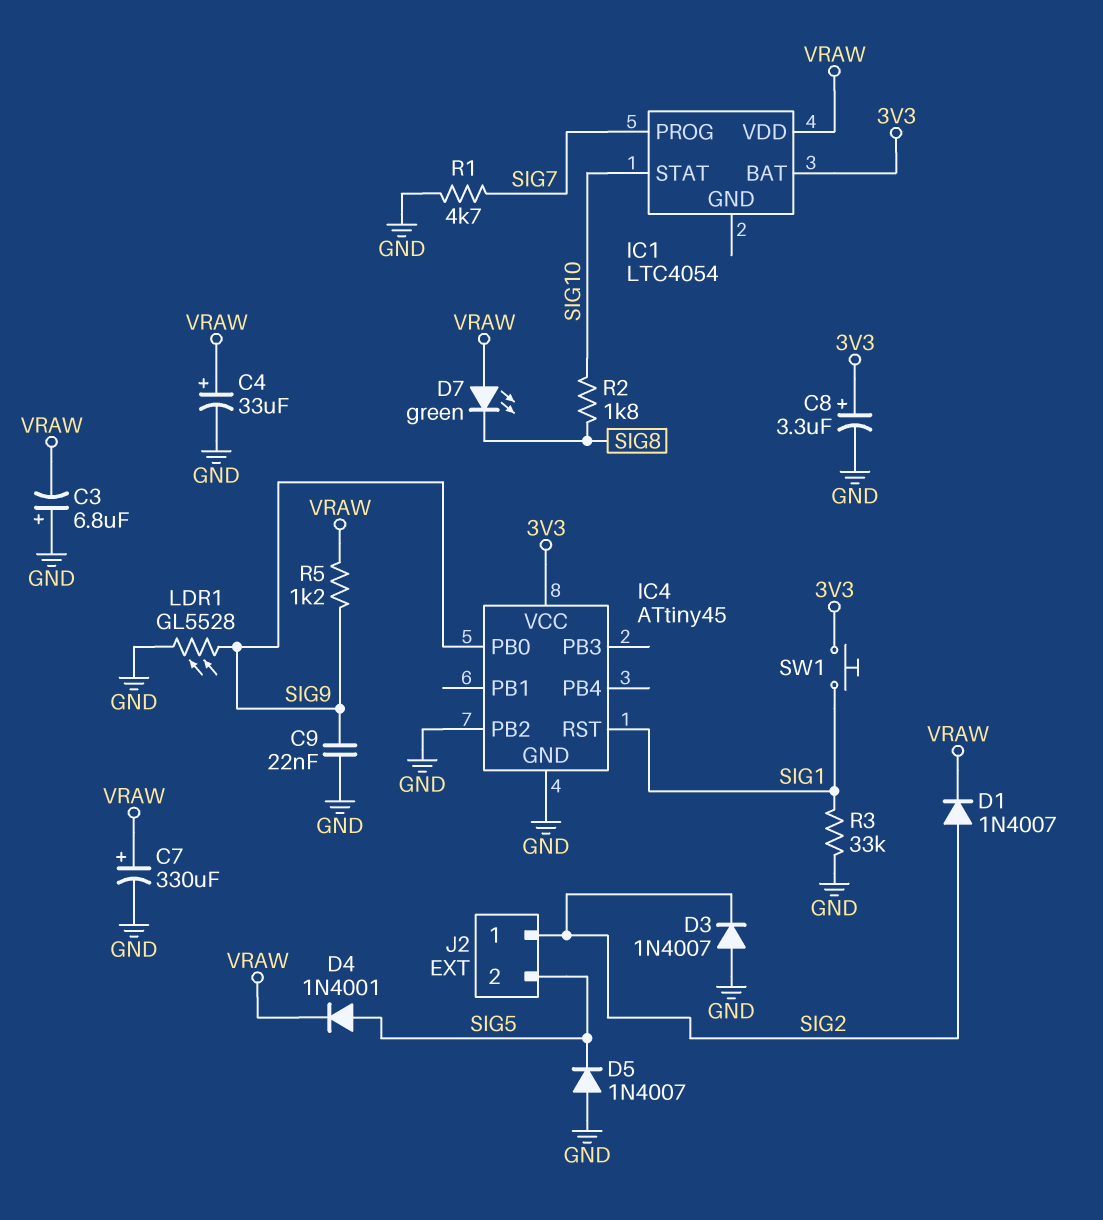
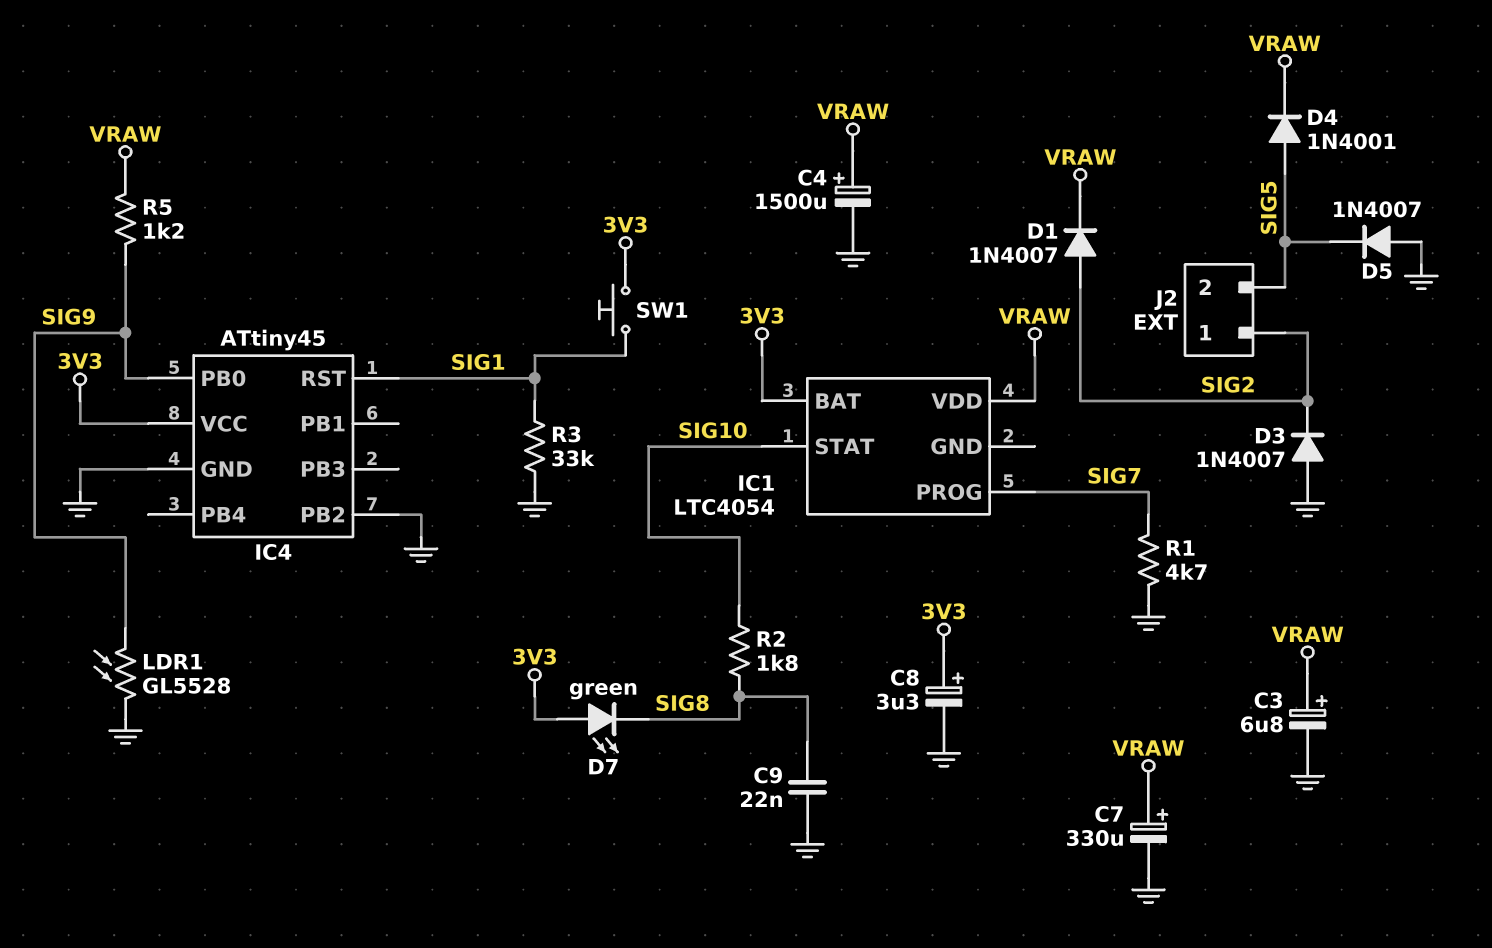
C3: 6.8uF (plus GND, minus VRAW) -> 6.8uF (plus VRAW, minus GND)
C4: 33uF (plus VRAW, minus GND) -> 1500uF (plus VRAW, minus GND)
C9: 22nF (GND, SIG9) -> 22nF (GND, SIG8)
D7: LED green (A VRAW, K SIG8) -> LED green (A 3V3, K SIG8)

